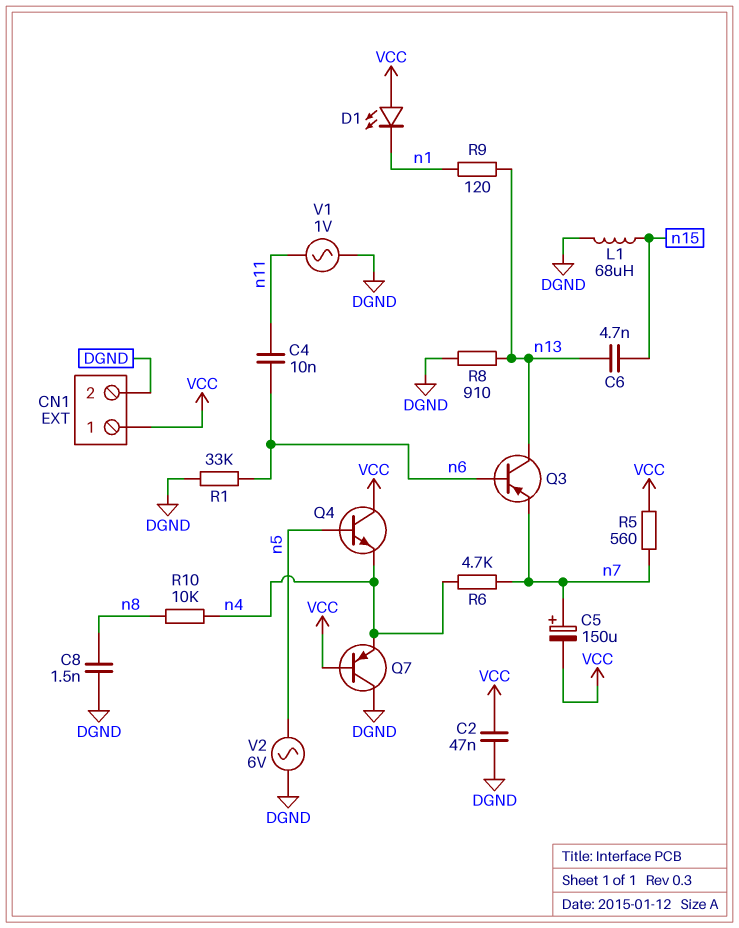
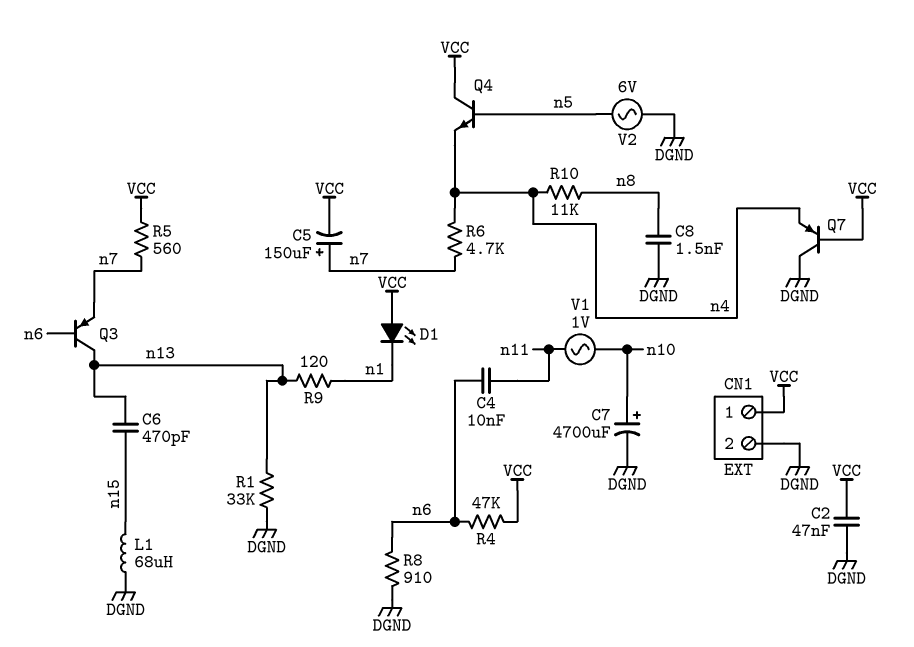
C6: 4.7nF (n13, n15) -> 470pF (n13, n15)
C7: none -> 4700uF (plus n10, minus DGND)
R1: 33k (DGND, n6) -> 33k (DGND, n13)
R4: none -> 47k (VCC, n6)
R8: 910 (DGND, n13) -> 910 (DGND, n6)
R10: 10k (n4, n8) -> 11k (n4, n8)
V1: AC 1V (DGND, n11) -> AC 1V (n10, n11)

